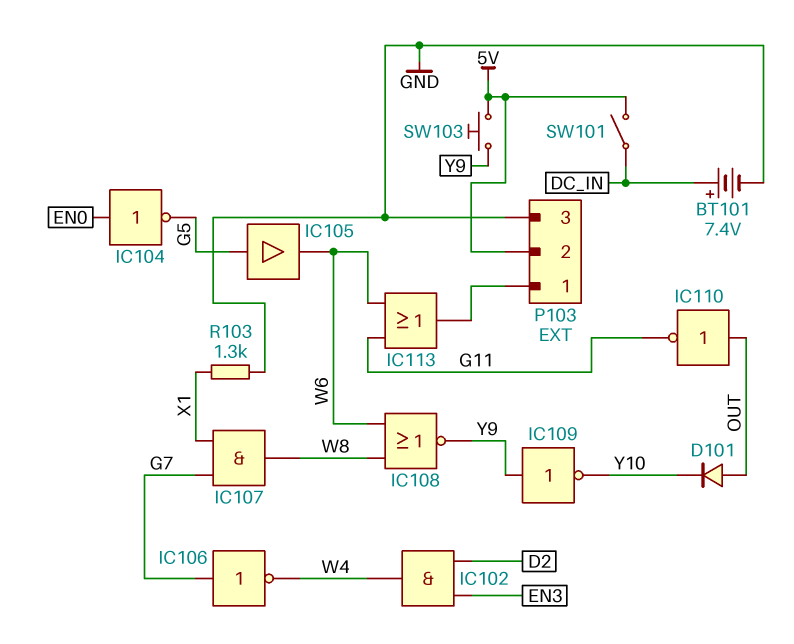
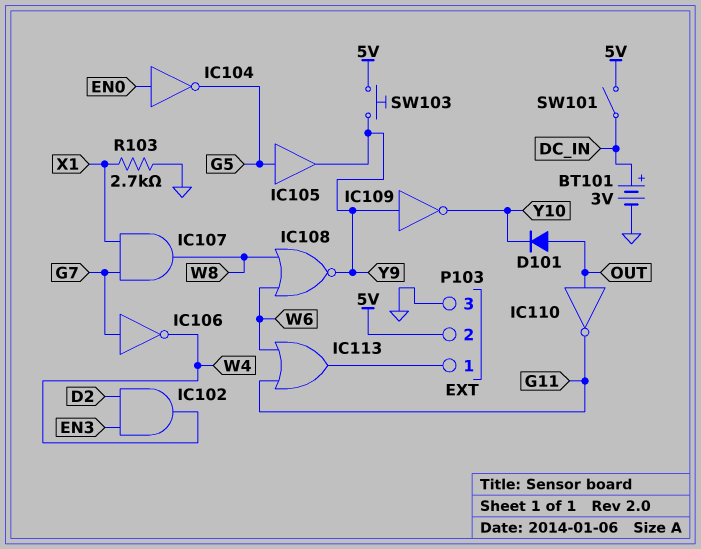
BT101: 7.4V (plus DC_IN, minus GND) -> 3V (plus DC_IN, minus GND)
IC105: buffer (in G5, out W6) -> buffer (in G5, out Y9)
R103: 1.3k (GND, X1) -> 2.7k (GND, X1)

